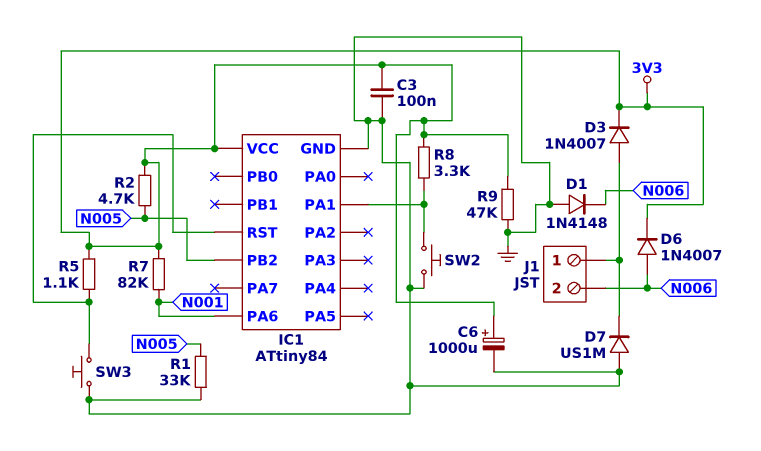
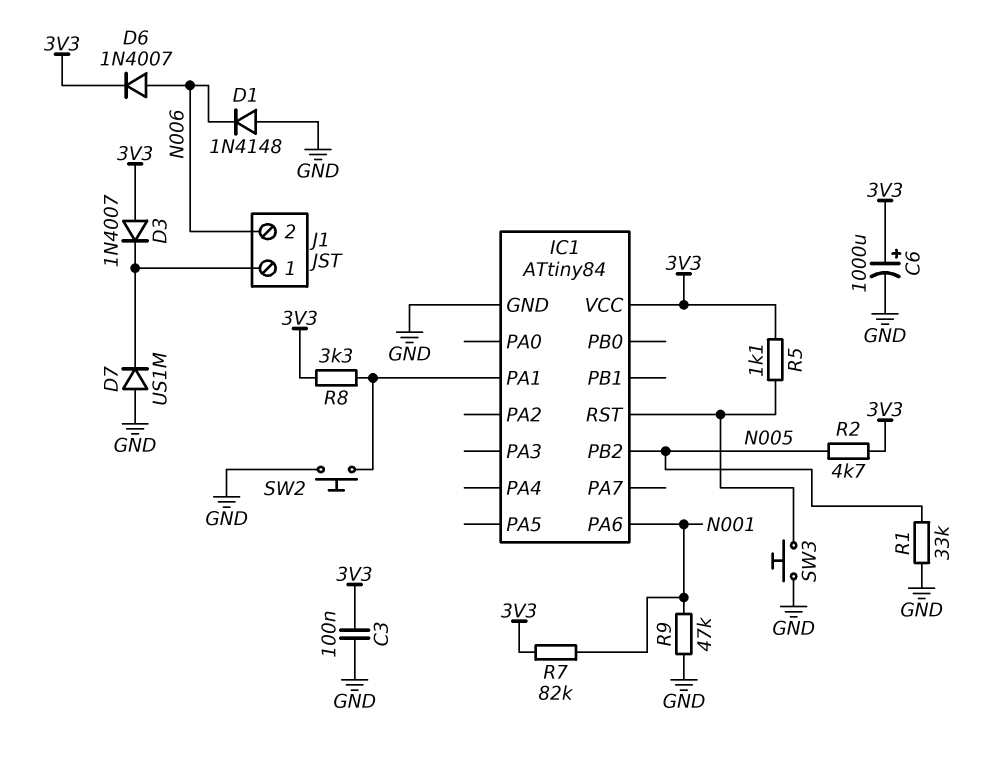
D3: diode 1N4007 (A J1/1, K 3V3) -> diode 1N4007 (A 3V3, K J1/1)
R9: 47k (3V3, GND) -> 47k (GND, N001)

